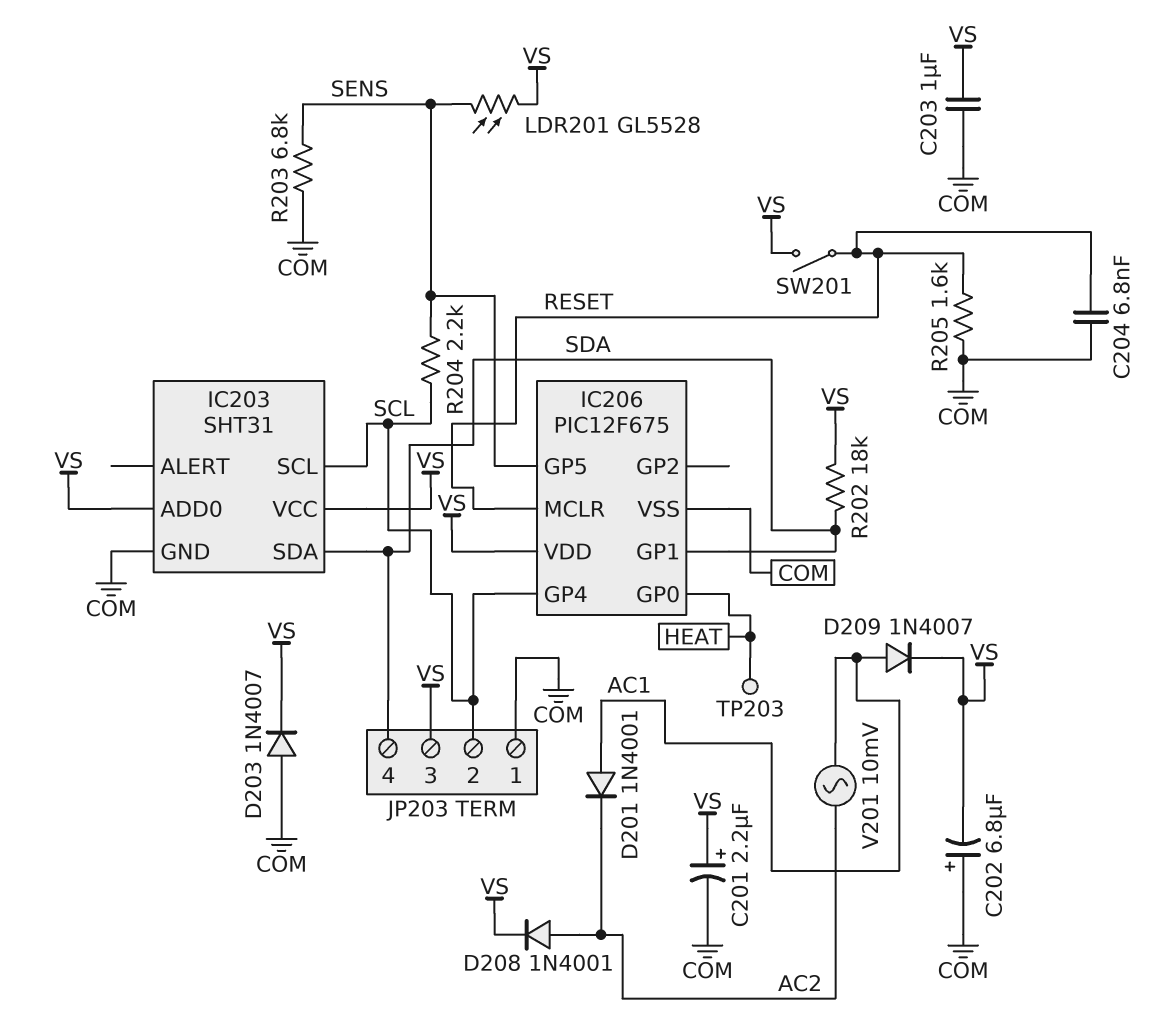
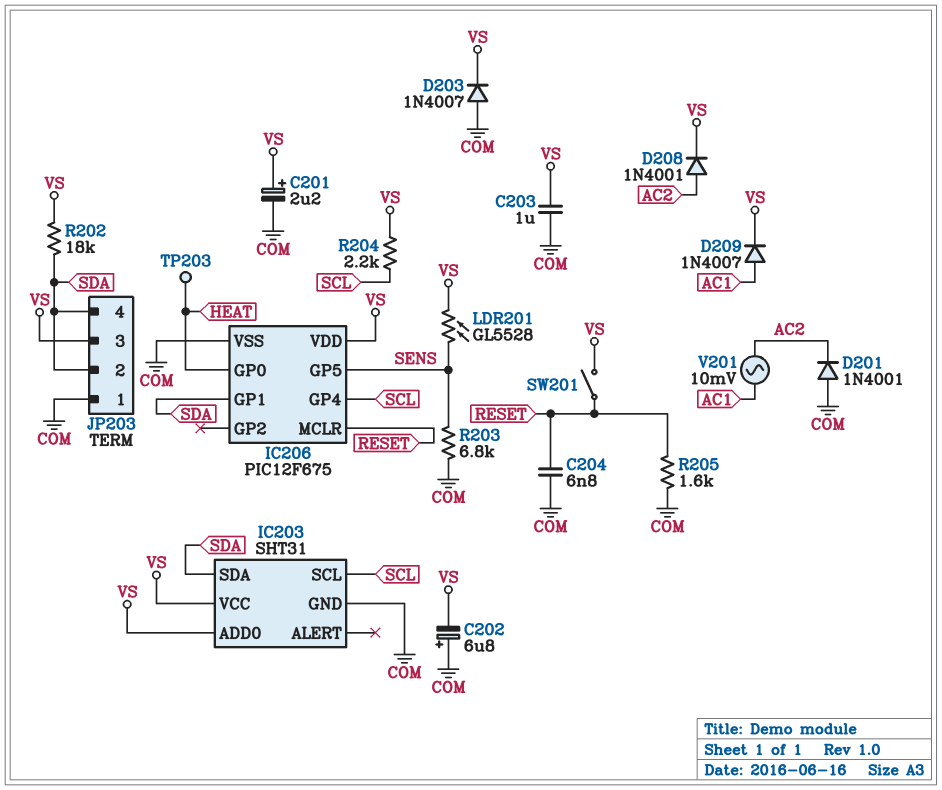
D201: diode 1N4001 (A AC1, K AC2) -> diode 1N4001 (A COM, K AC2)
JP203 pin 2: SCL -> SDA
R204: 2.2k (SCL, SENS) -> 2.2k (SCL, VS)

